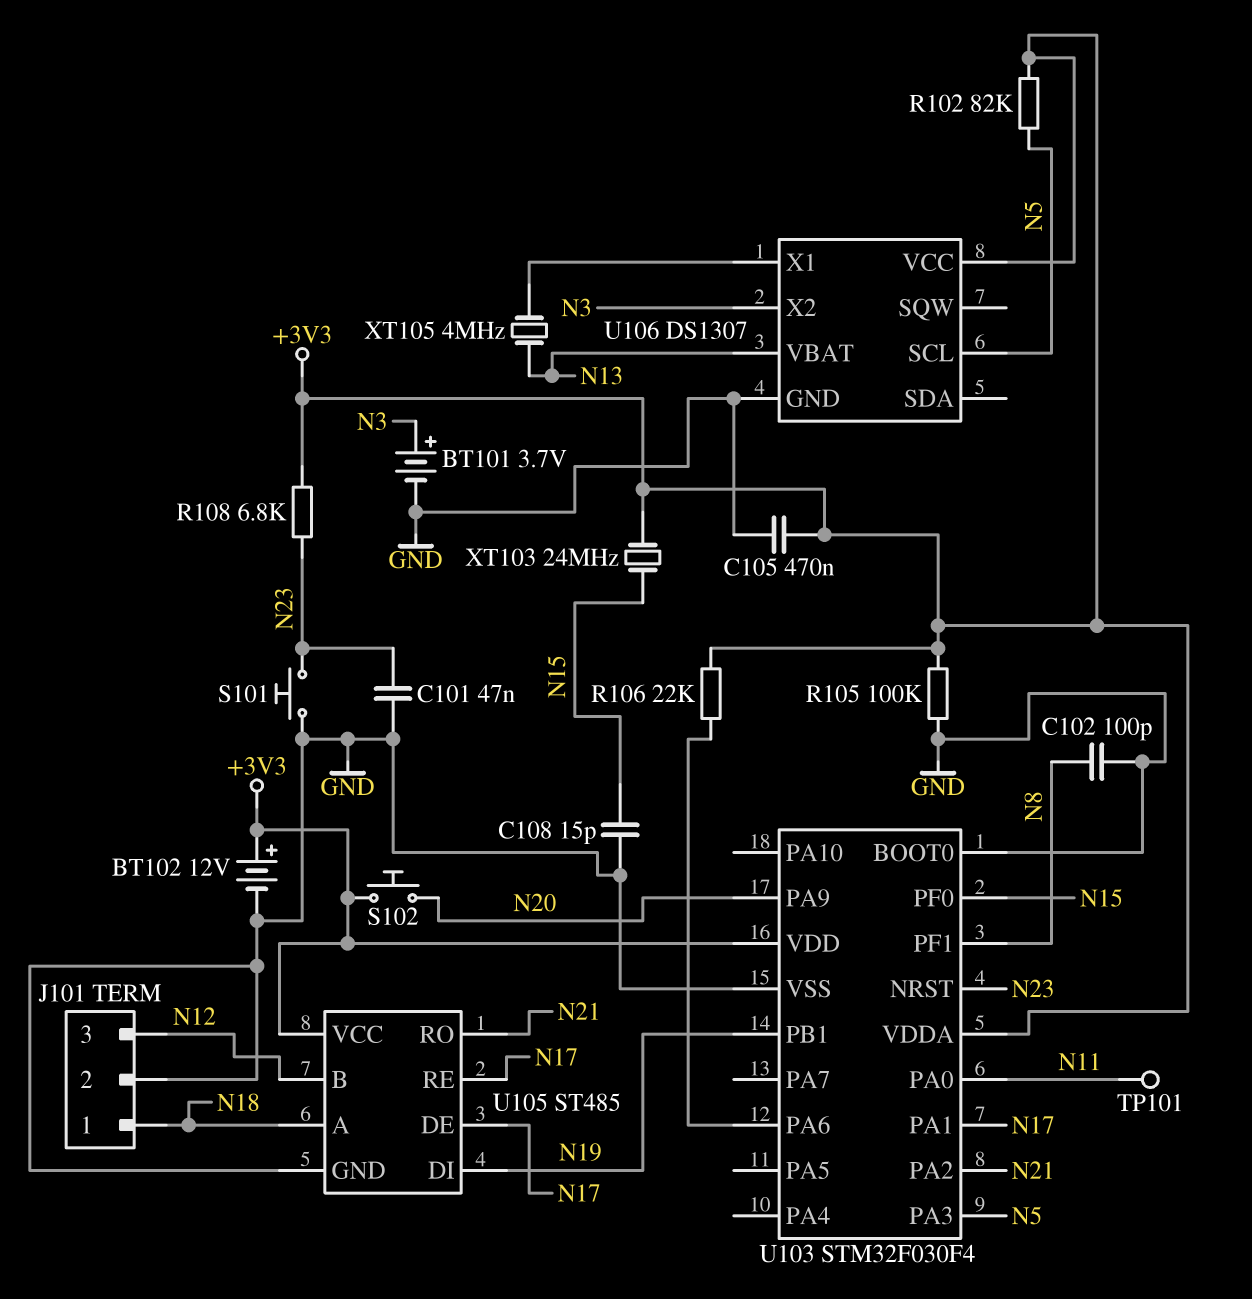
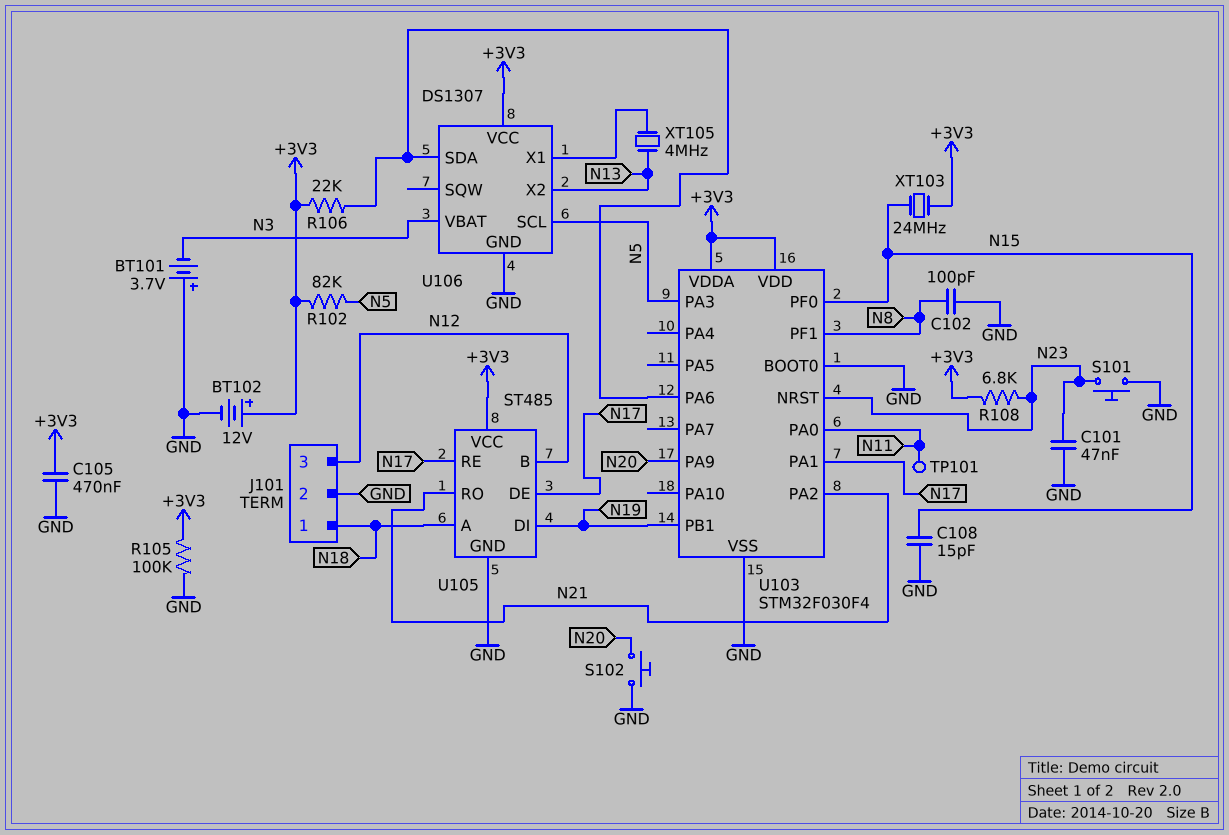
BT101: 3.7V (plus N3, minus GND) -> 3.7V (plus GND, minus N3)
S102: button (+3V3, N20) -> button (GND, N20)
U106 pin SDA: none -> U103/PA6
U106 pin VBAT: N13 -> N3
U106 pin X2: N3 -> N13

